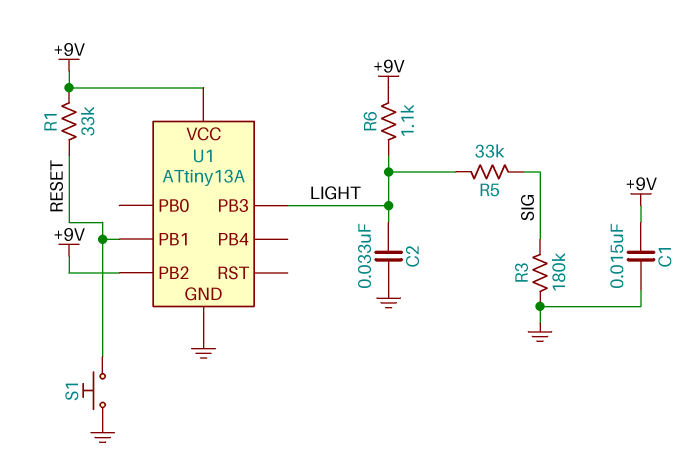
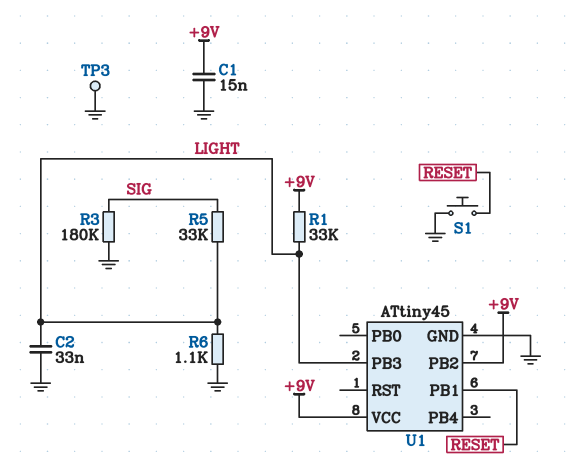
R1: 33k (+9V, RESET) -> 33k (+9V, LIGHT)
R6: 1.1k (+9V, LIGHT) -> 1.1k (GND, LIGHT)
TP3: none -> test point (GND)
U1: ATtiny13A -> ATtiny45

